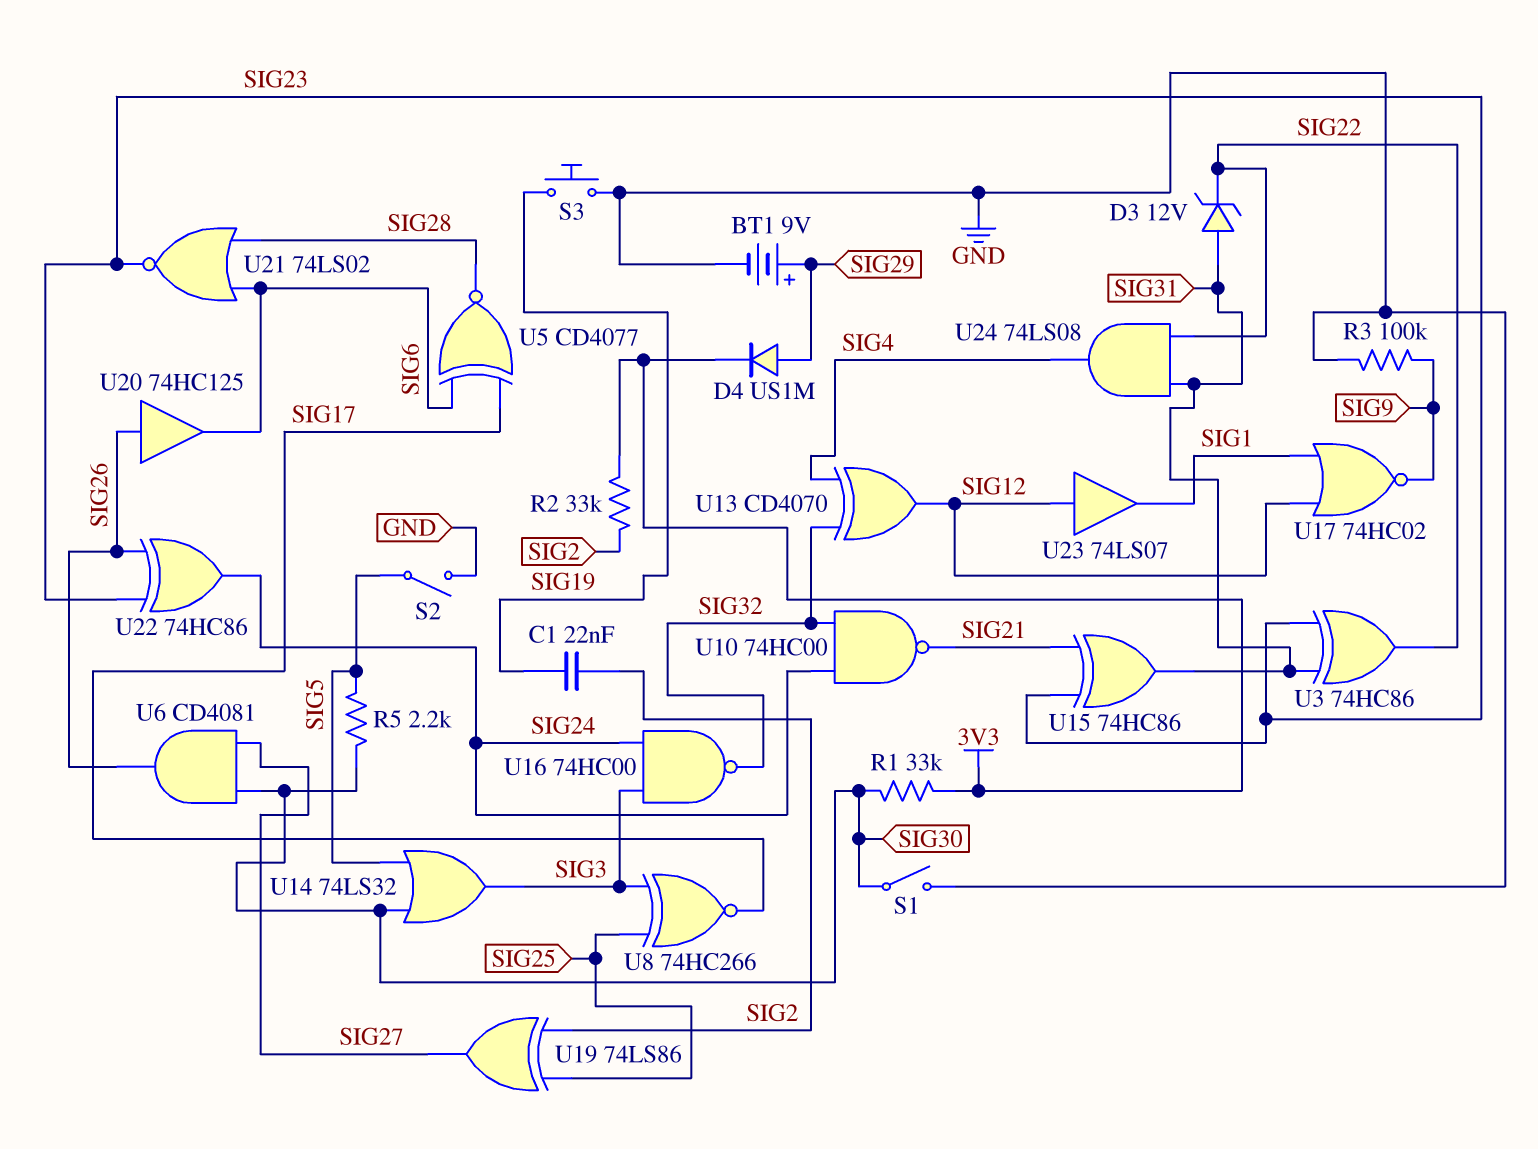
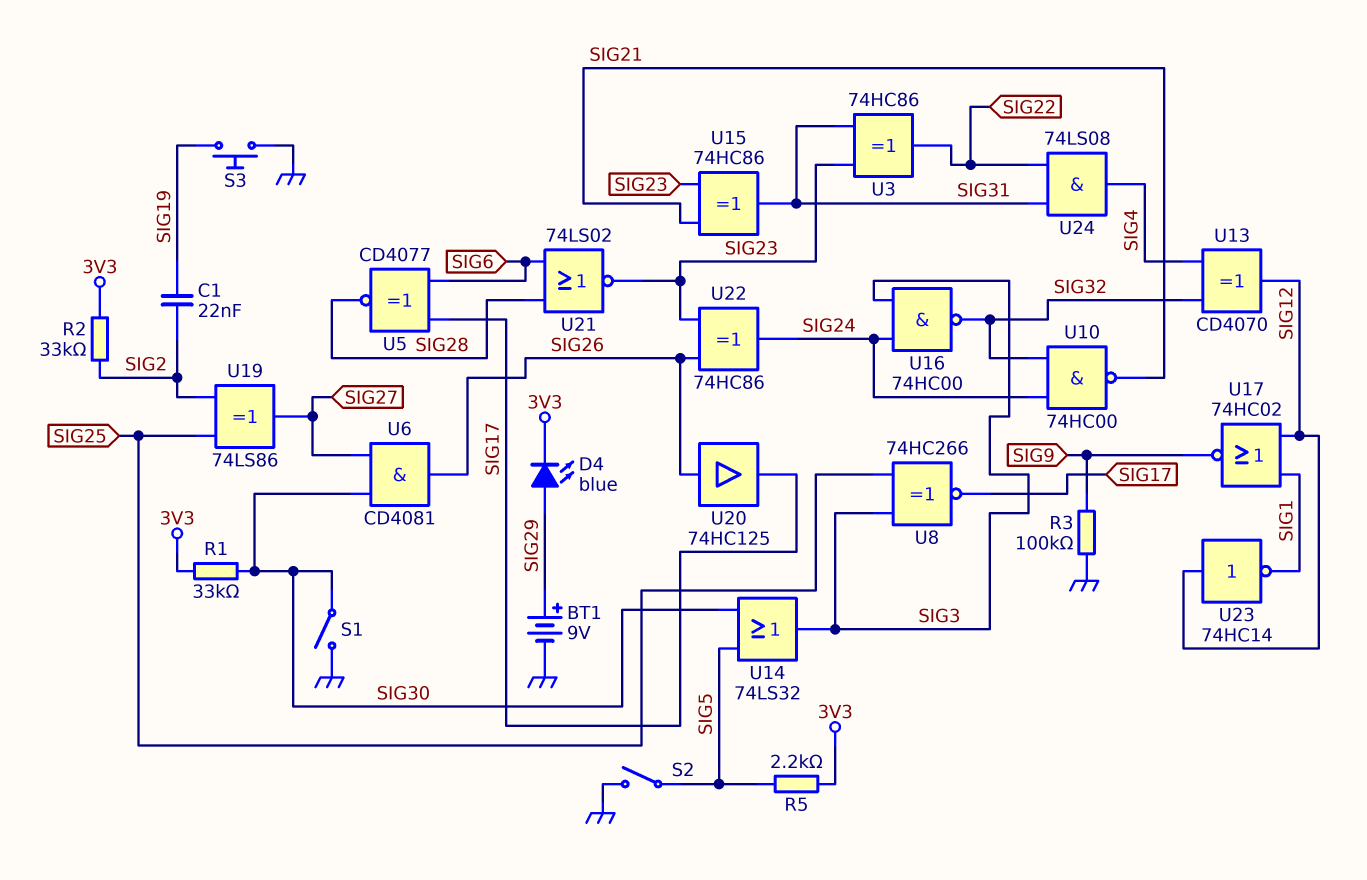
D3: zener 12V (A SIG31, K SIG22) -> none
D4: diode US1M (A SIG29, K 3V3) -> LED blue (A SIG29, K 3V3)
R5: 2.2k (SIG5, SIG30) -> 2.2k (3V3, SIG5)
U20: buffer 74HC125 (in SIG26, out SIG6) -> buffer 74HC125 (in SIG26, out SIG17)
U23: buffer 74LS07 (in SIG12, out SIG1) -> NOT 74HC14 (in SIG12, out SIG1)

